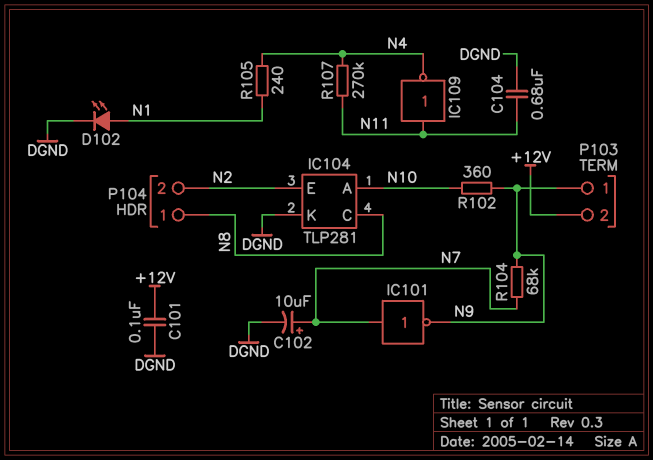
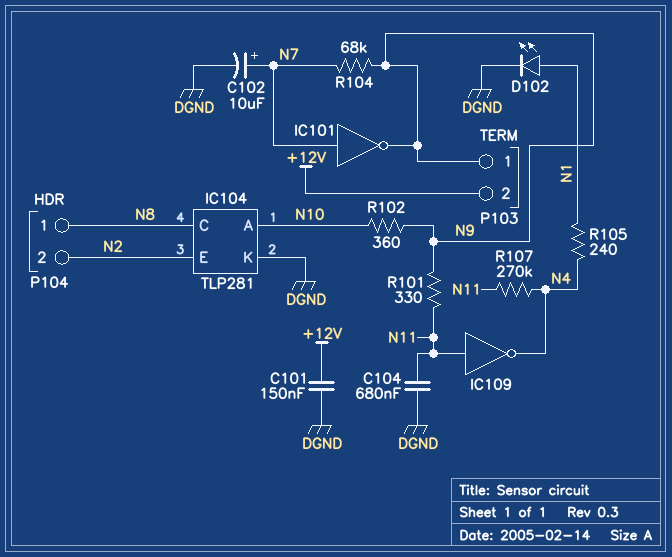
C101: 100nF (+12V, DGND) -> 150nF (+12V, DGND)
R101: none -> 330 (N9, N11)

